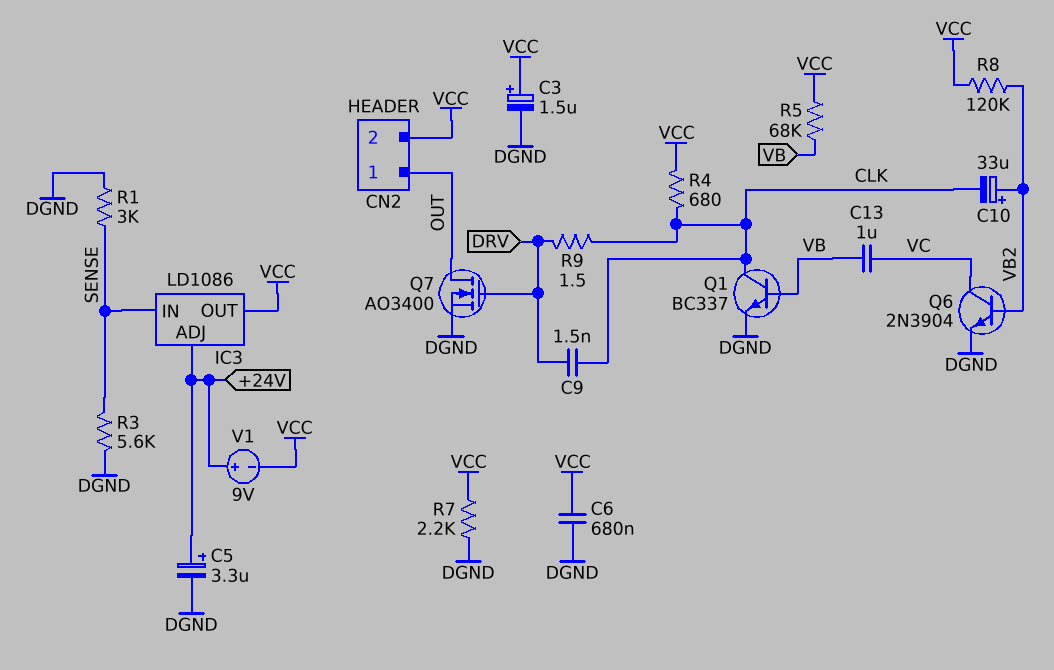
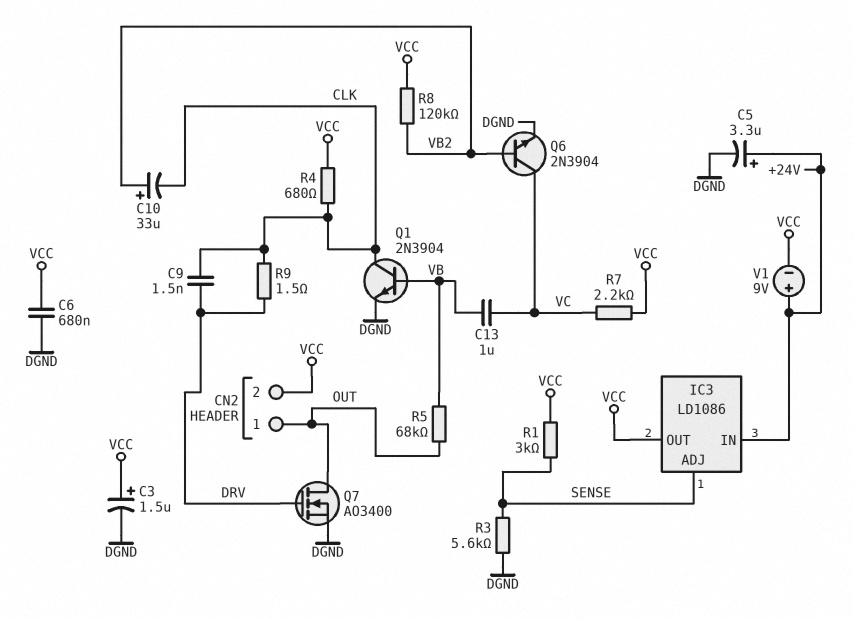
IC3 pin ADJ: +24V -> SENSE
IC3 pin IN: SENSE -> +24V
Q1: NPN BC337 (B VB, C CLK, E DGND) -> NPN 2N3904 (B VB, C CLK, E DGND)
R1: 3k (DGND, SENSE) -> 3k (SENSE, VCC)
R5: 68k (VB, VCC) -> 68k (OUT, VB)
R7: 2.2k (DGND, VCC) -> 2.2k (VC, VCC)

